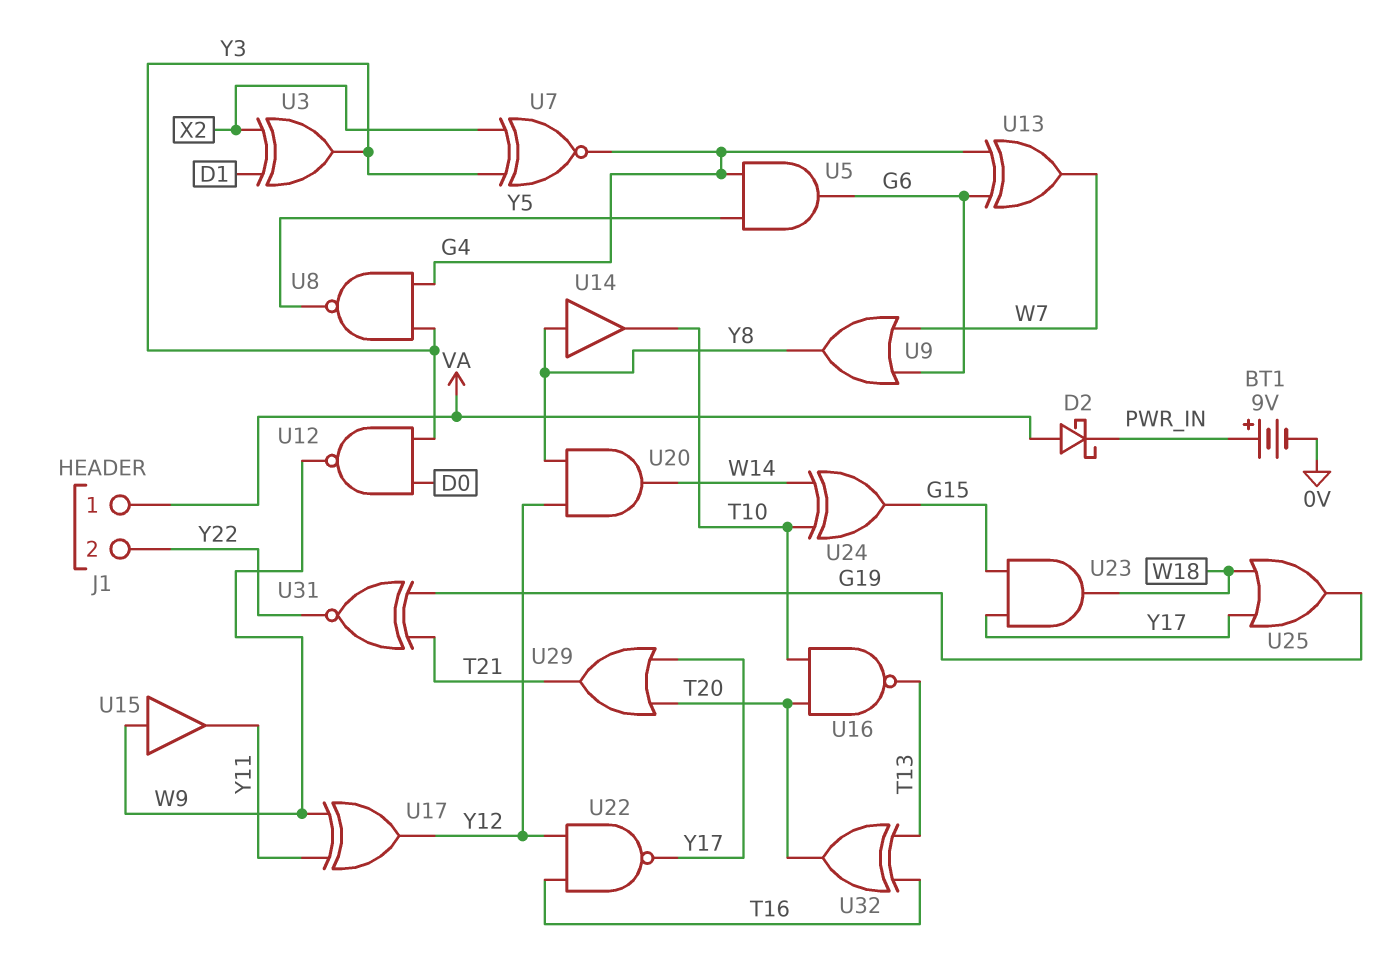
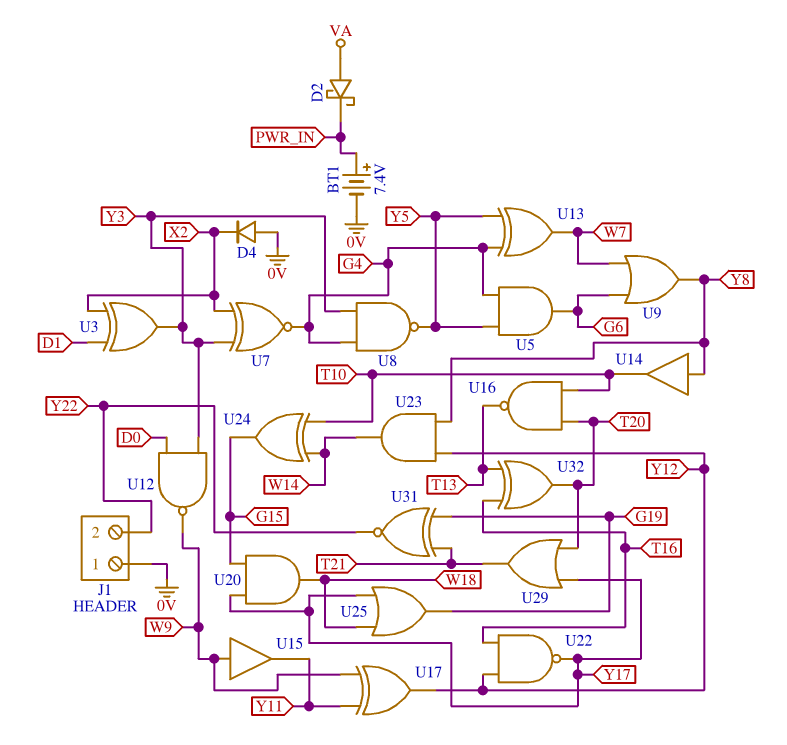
BT1: 9V (plus PWR_IN, minus 0V) -> 7.4V (plus PWR_IN, minus 0V)
D4: none -> diode (A 0V, K X2)
J1 pin 1: VA -> 0V
U13: XOR (in G4, in G6, out W7) -> XOR (in G4, in Y5, out W7)
U20: AND (in Y8, in Y12, out W14) -> AND (in G15, in Y17, out W18)
U23: AND (in G15, in Y17, out W18) -> AND (in Y8, in Y12, out W14)

